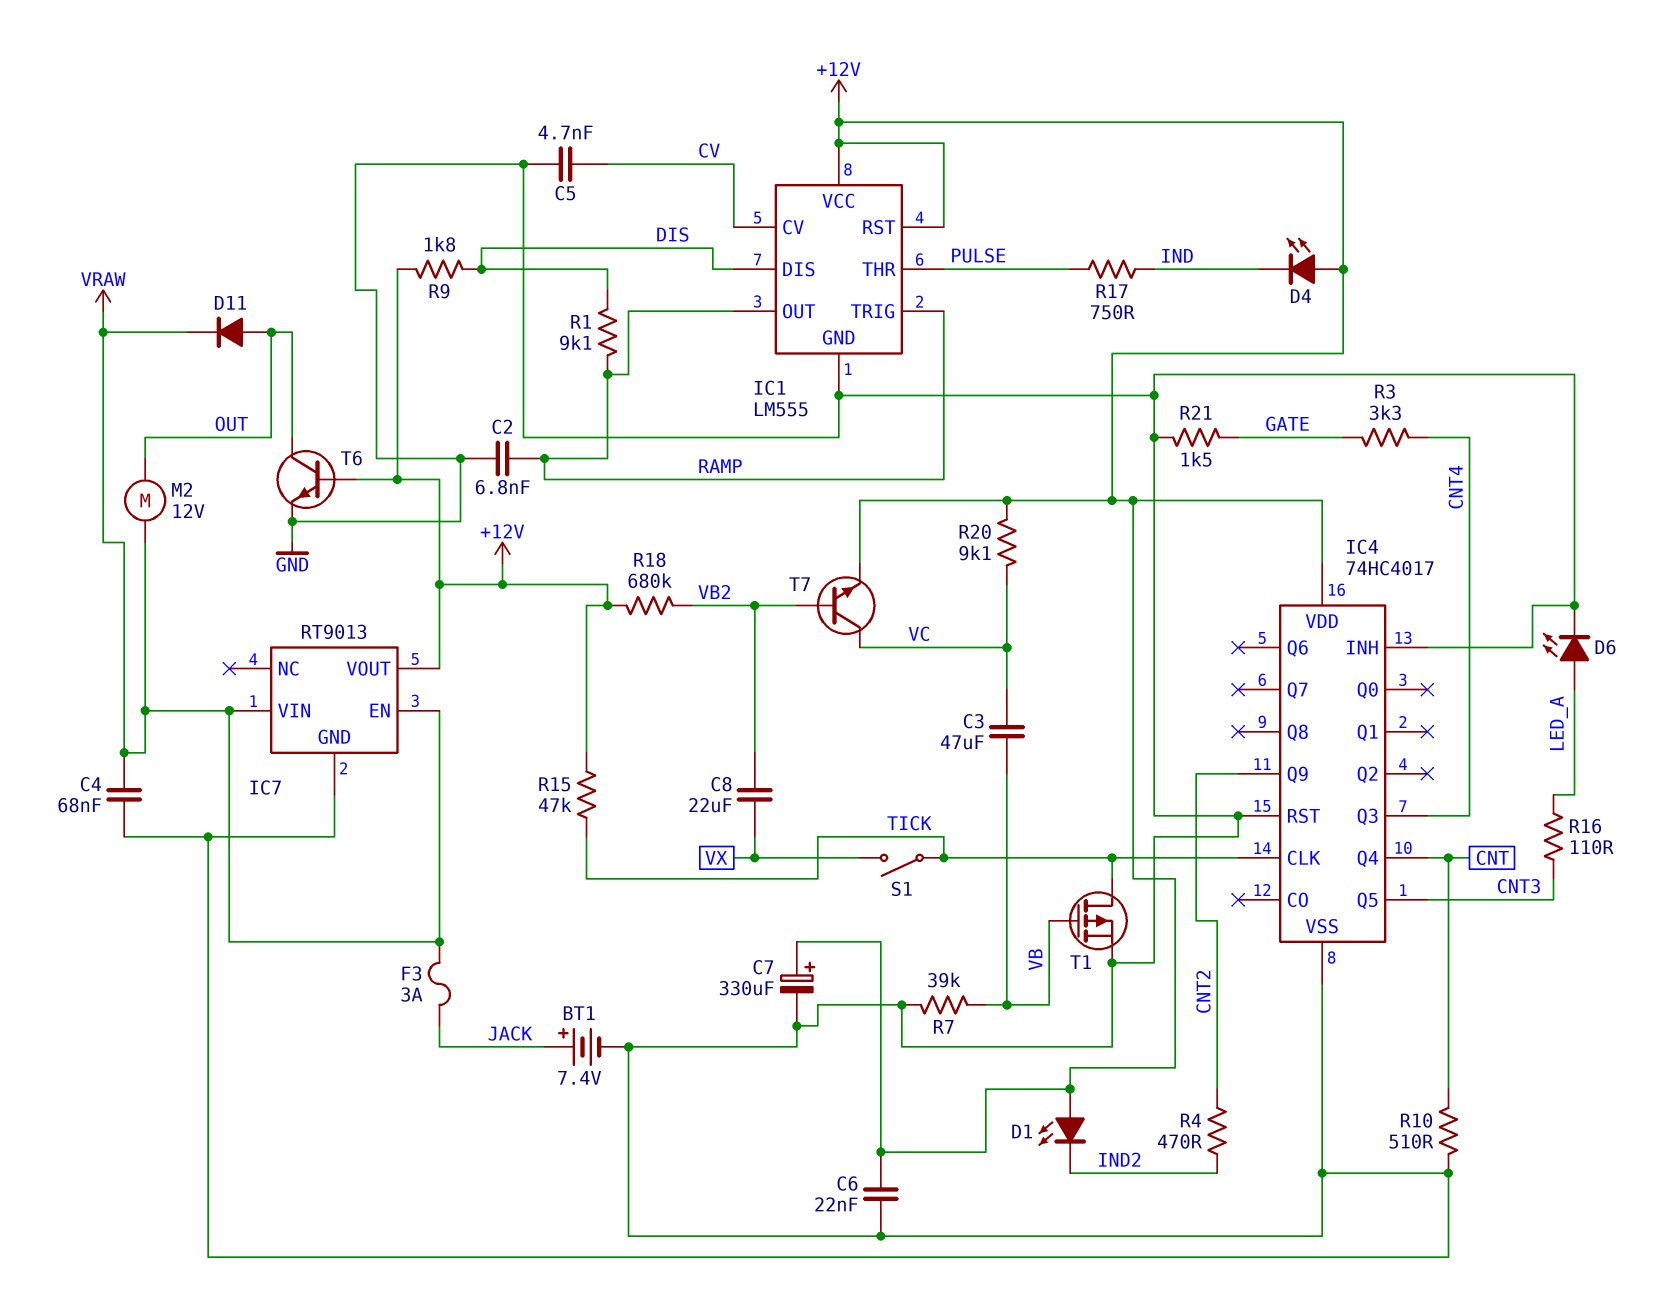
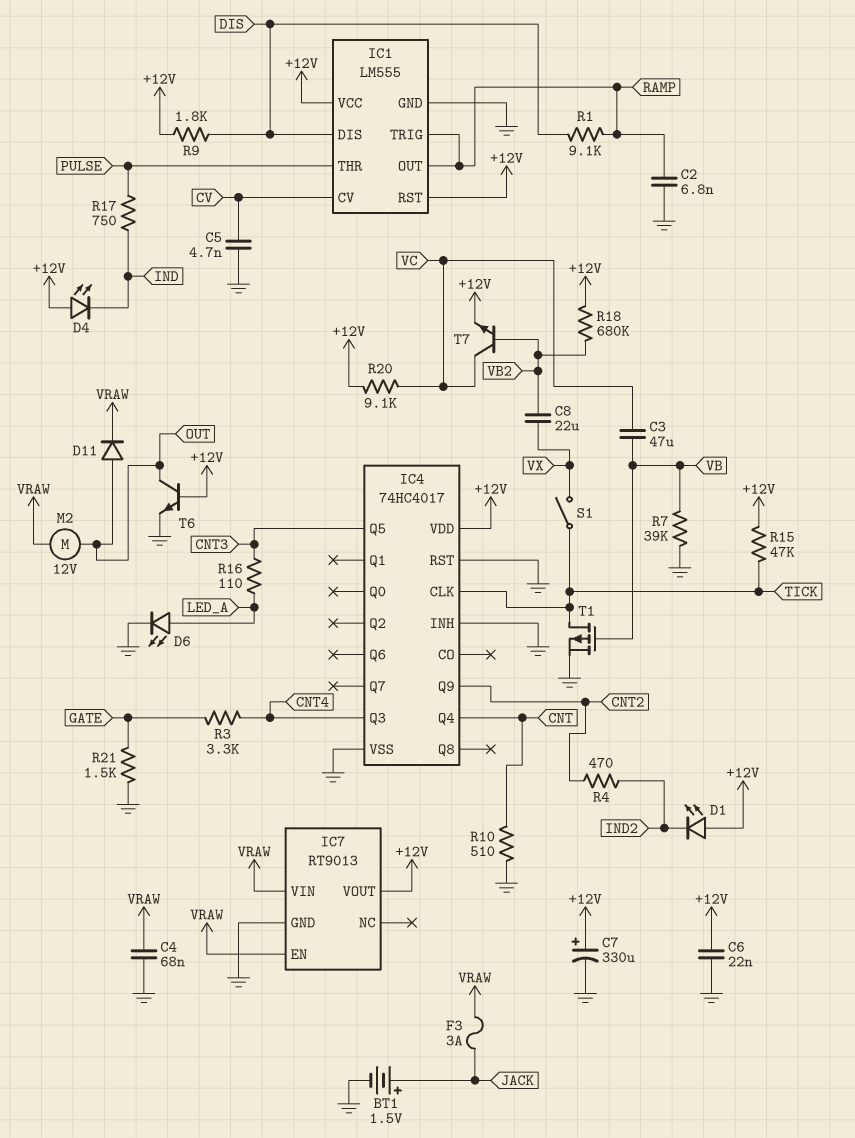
BT1: 7.4V (plus JACK, minus GND) -> 1.5V (plus JACK, minus GND)

